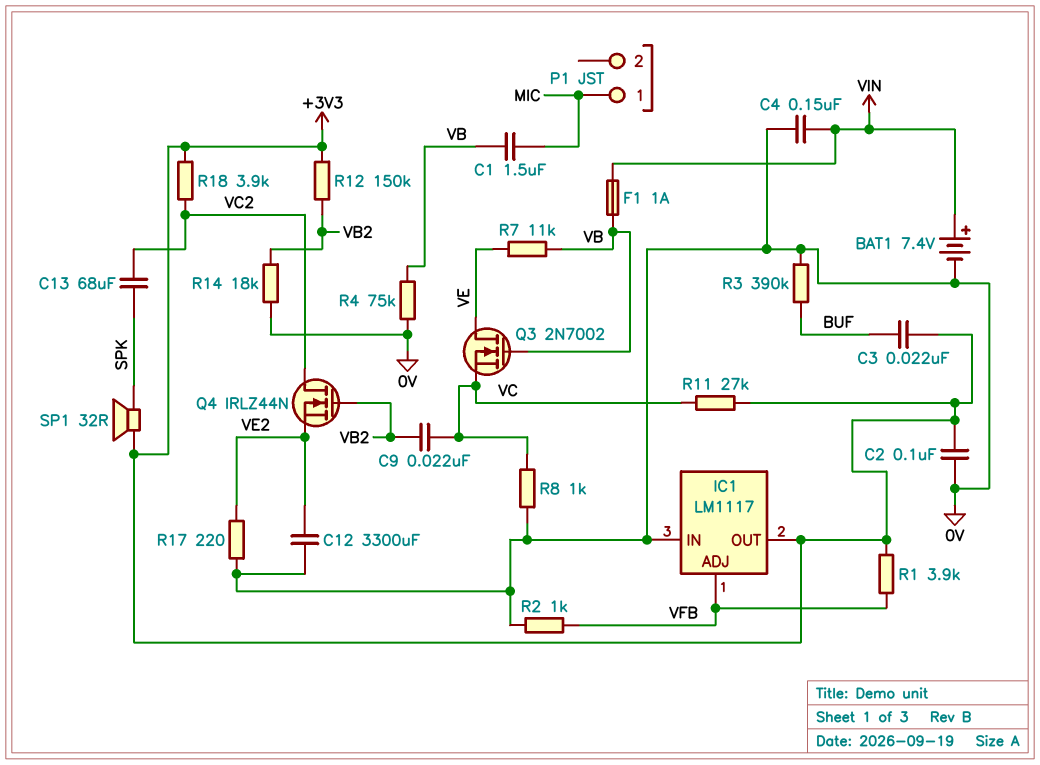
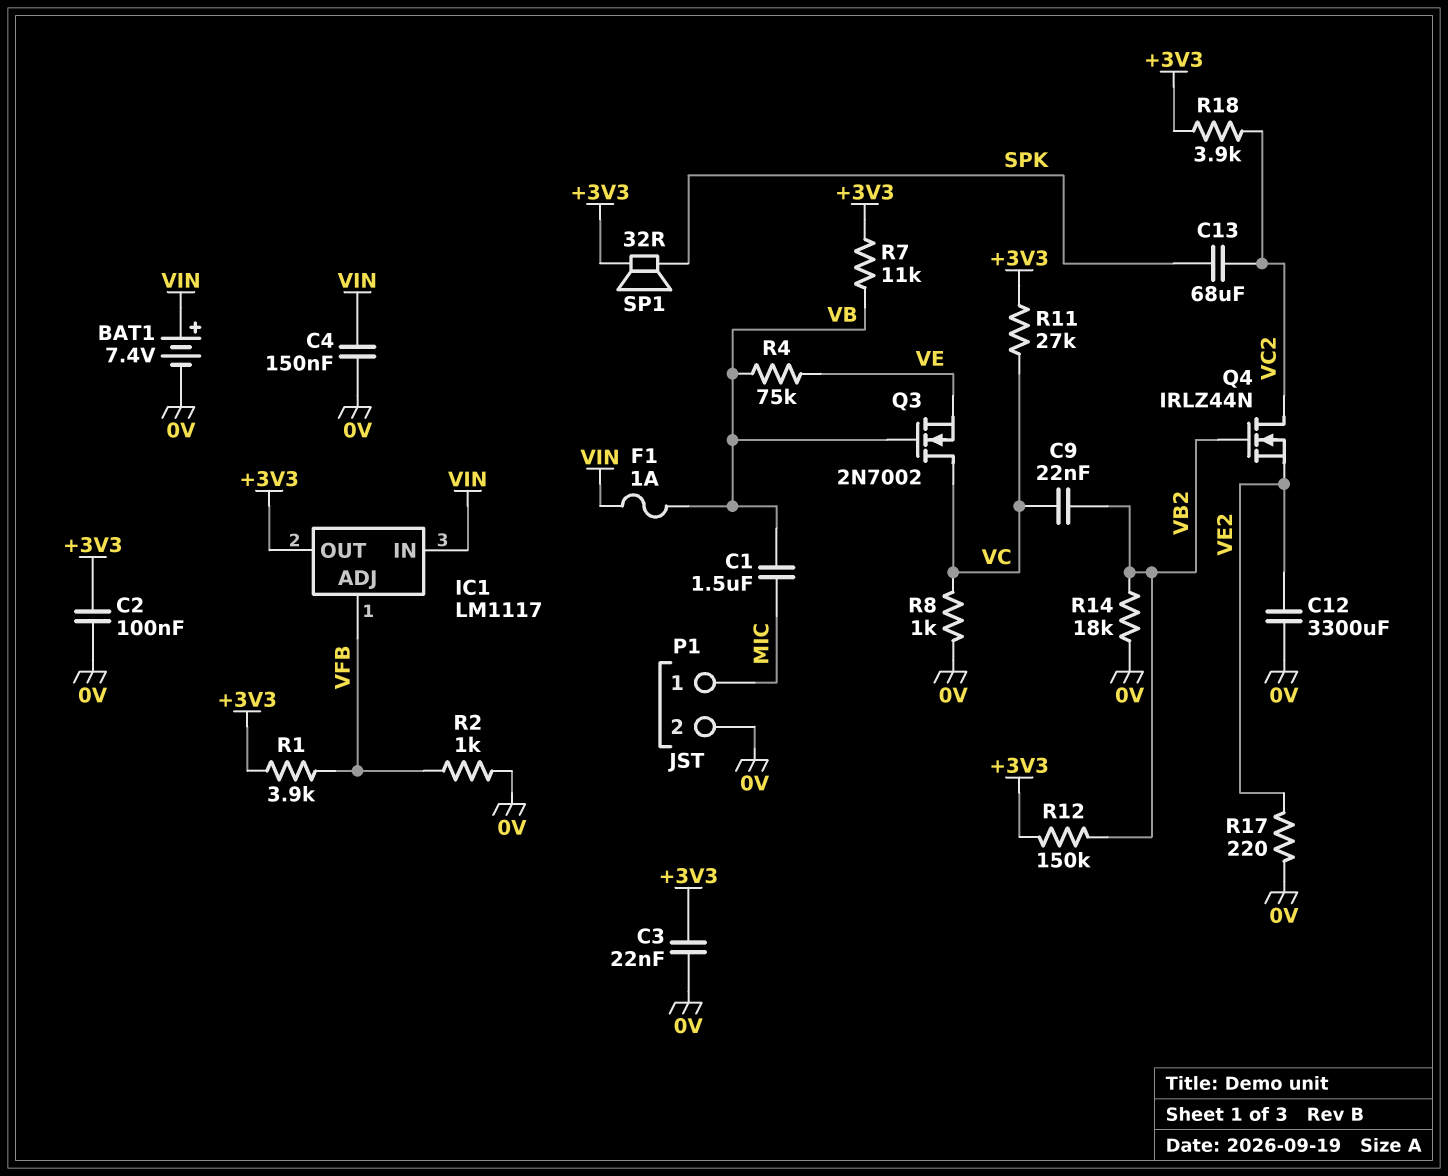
C3: 22nF (+3V3, BUF) -> 22nF (+3V3, 0V)
IC1 pin IN: 0V -> VIN
P1 pin 2: none -> 0V
Q3: NMOS 2N7002 (G VB, D VE, S VC) -> NMOS 2N7002 (G VB, D VC, S VE)
R3: 390k (0V, BUF) -> none
R4: 75k (0V, VB) -> 75k (VB, VE)
R7: 11k (VB, VE) -> 11k (+3V3, VB)

